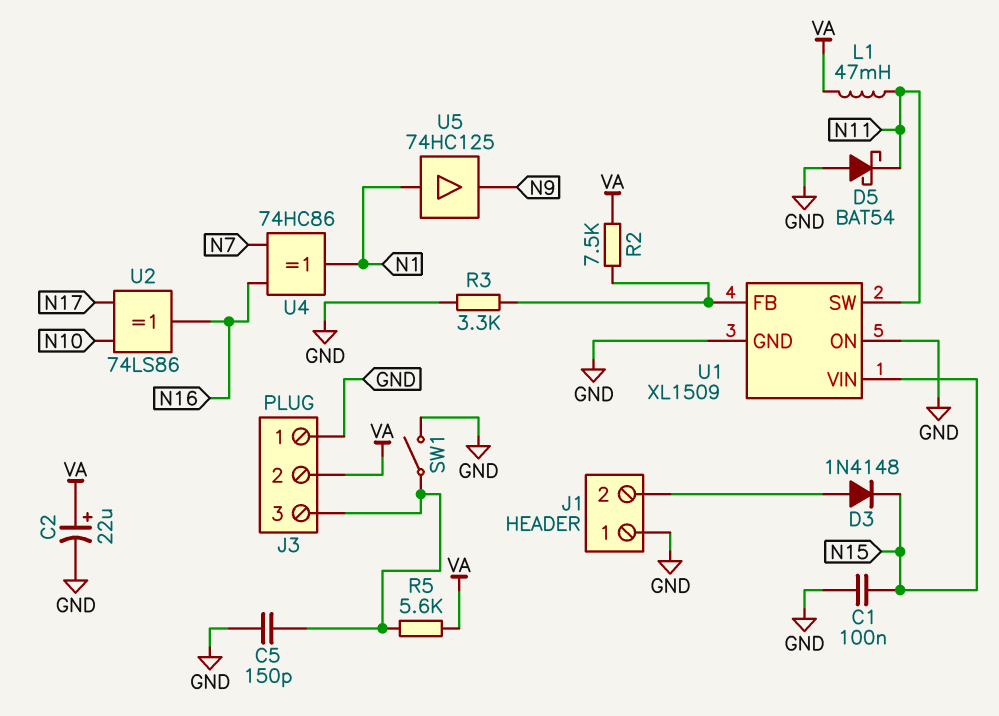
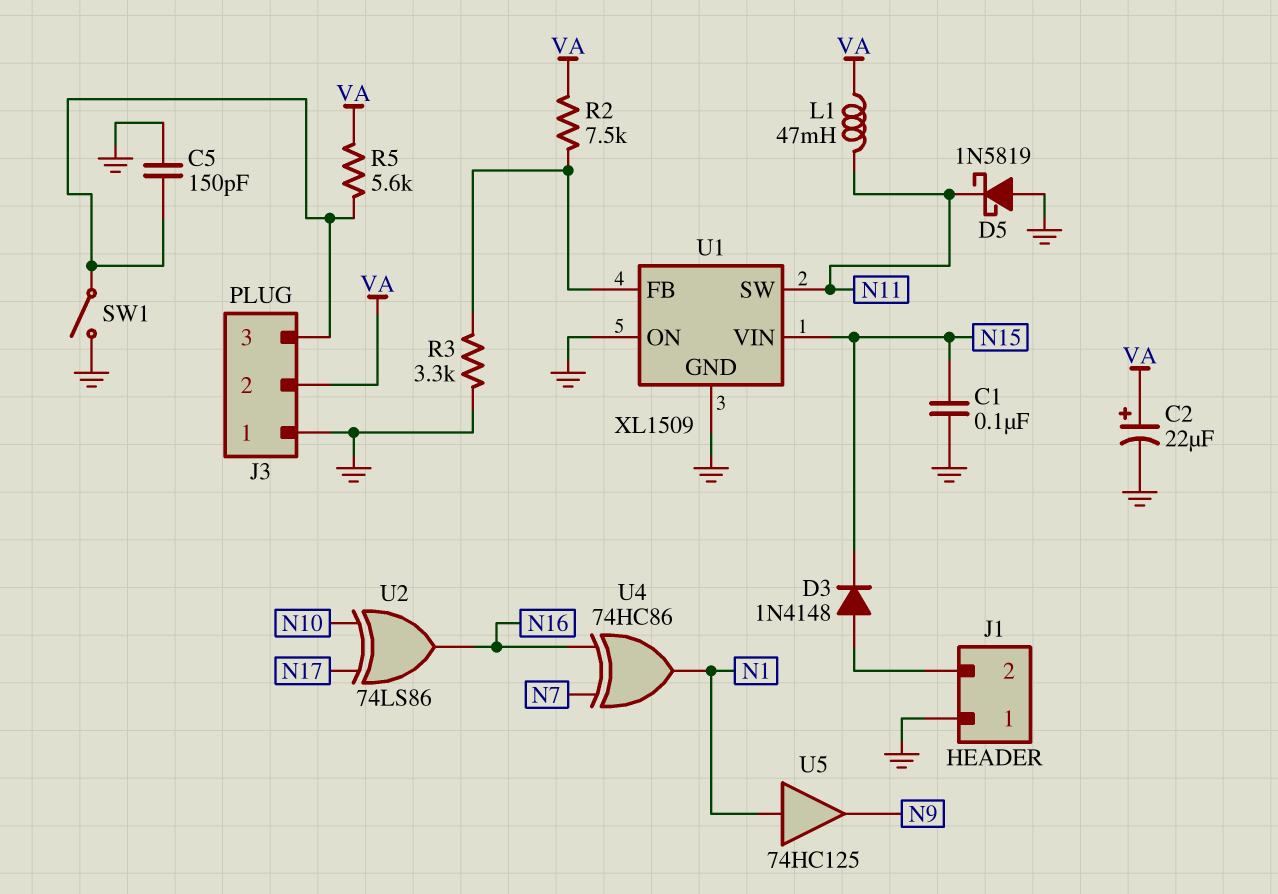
D5: schottky BAT54 (A GND, K N11) -> schottky 1N5819 (A GND, K N11)

